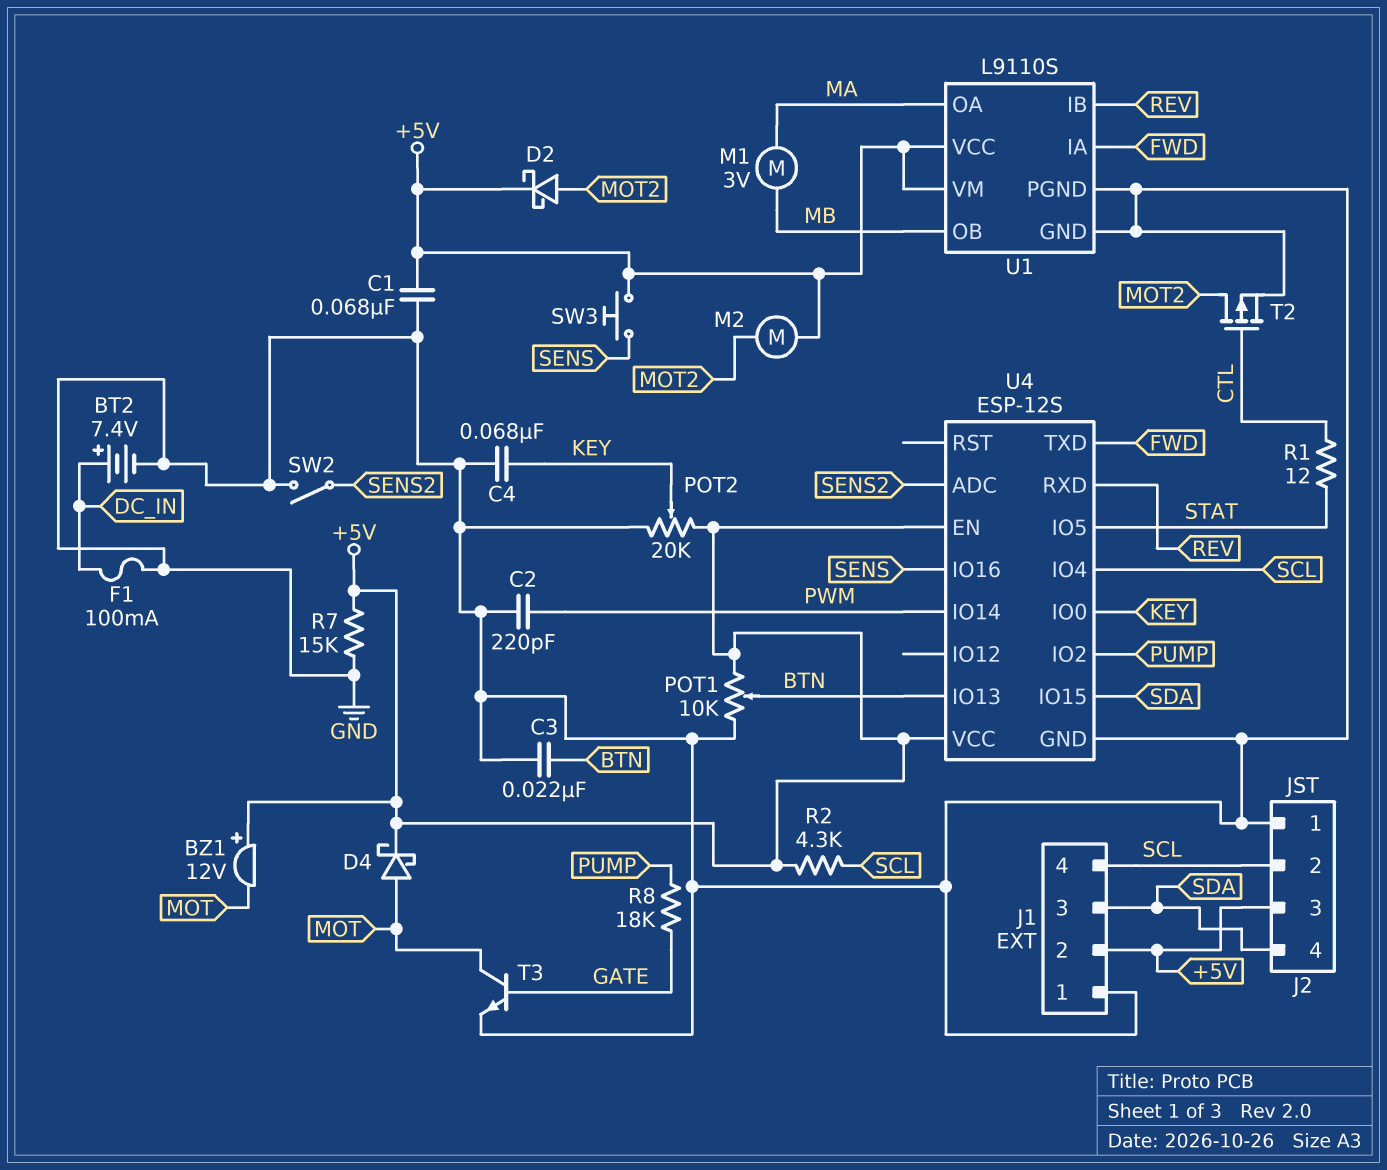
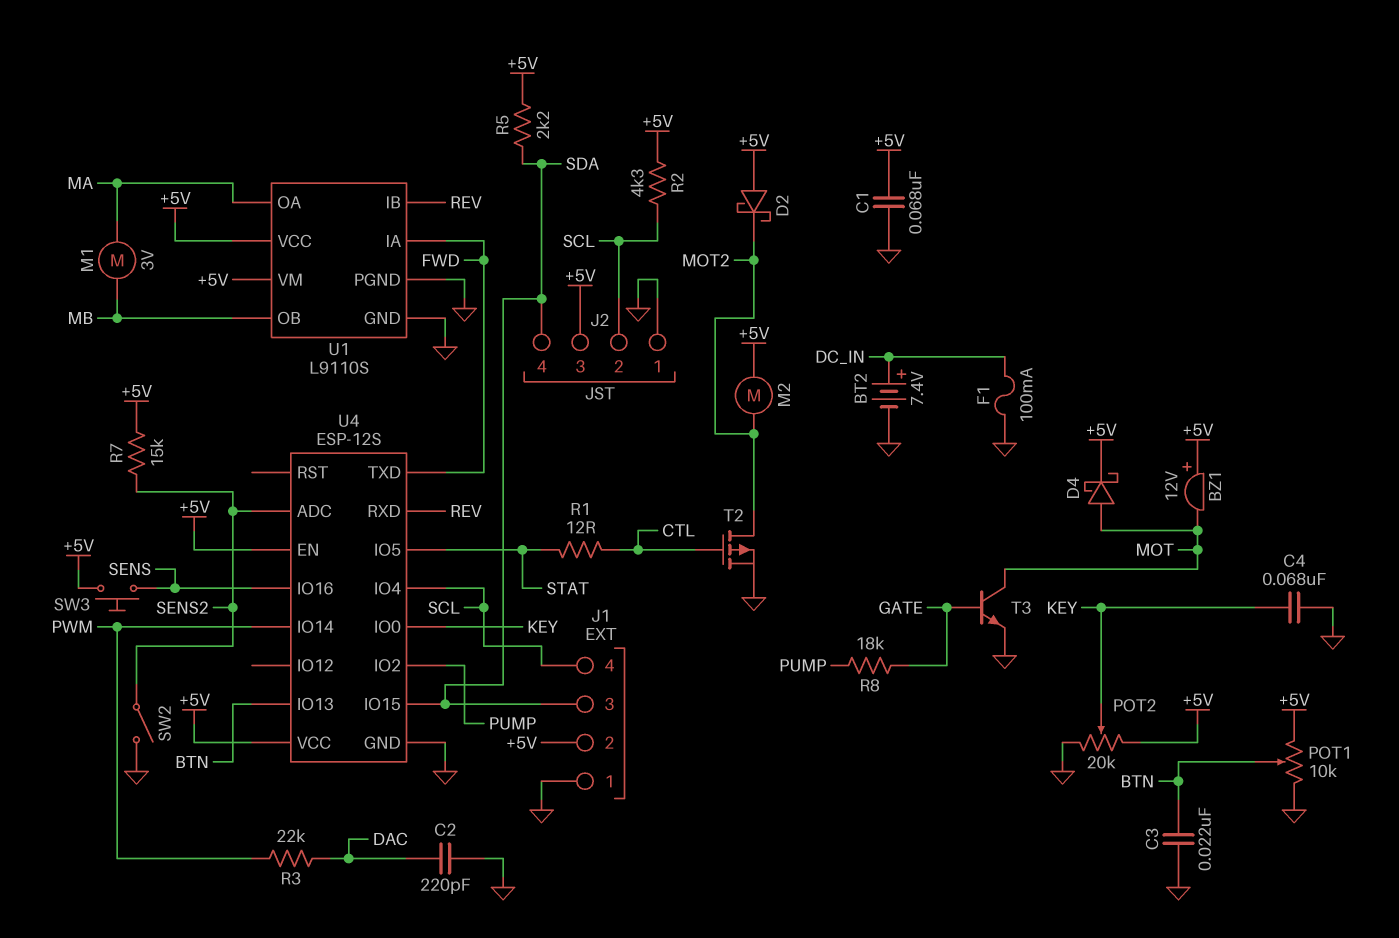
C2: 220pF (GND, PWM) -> 220pF (DAC, GND)
D2: schottky (A MOT2, K +5V) -> schottky (A +5V, K MOT2)
R3: none -> 22k (DAC, PWM)
R5: none -> 2.2k (+5V, SDA)
R7: 15k (+5V, GND) -> 15k (+5V, SENS2)

